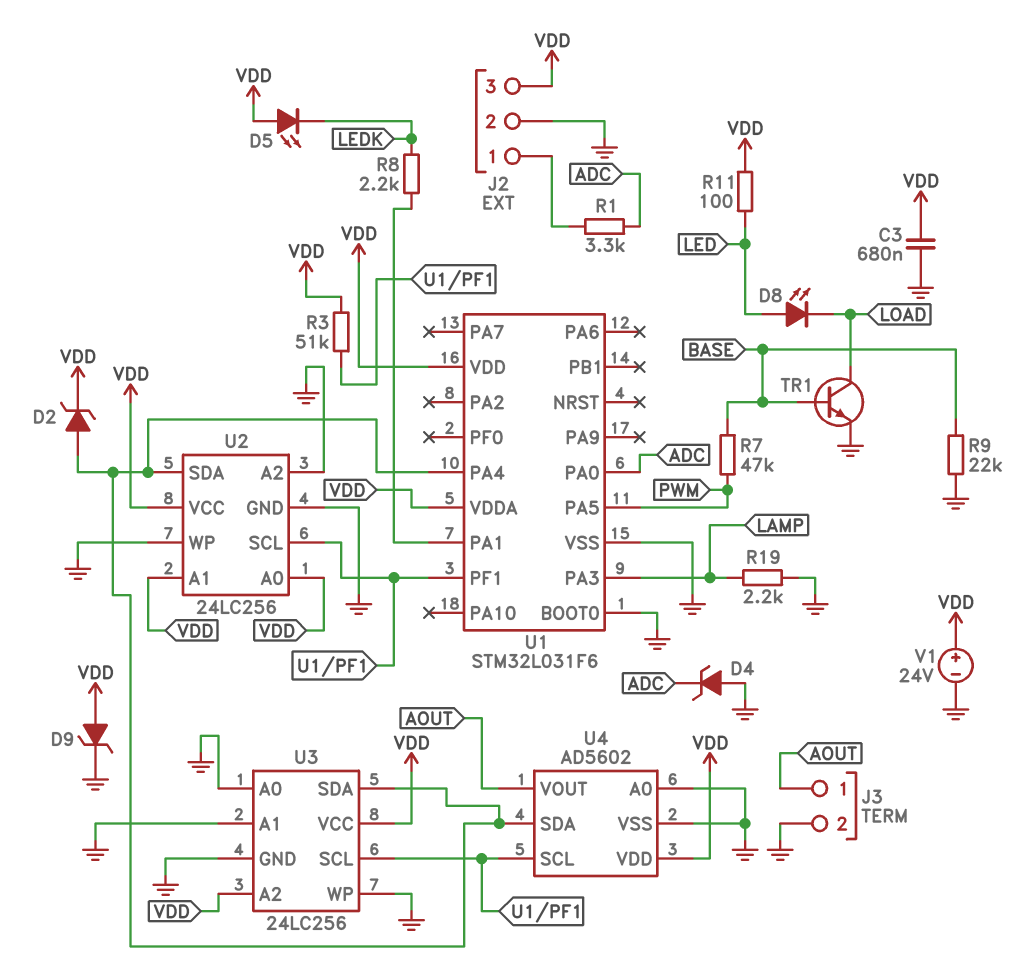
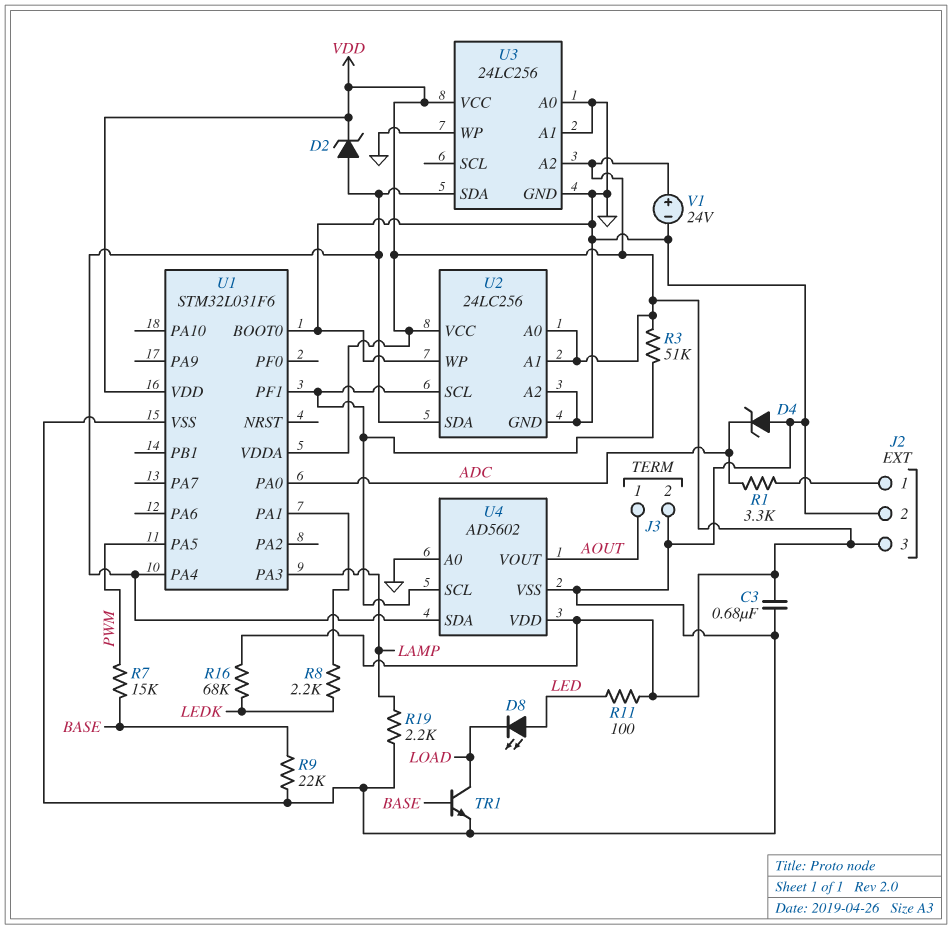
D5: LED (A VDD, K LEDK) -> none
D9: zener (A VDD, K GND) -> none
R7: 47k (BASE, PWM) -> 15k (BASE, PWM)
R16: none -> 68k (LEDK, VDD)
U3 pin SCL: U1/PF1 -> none

